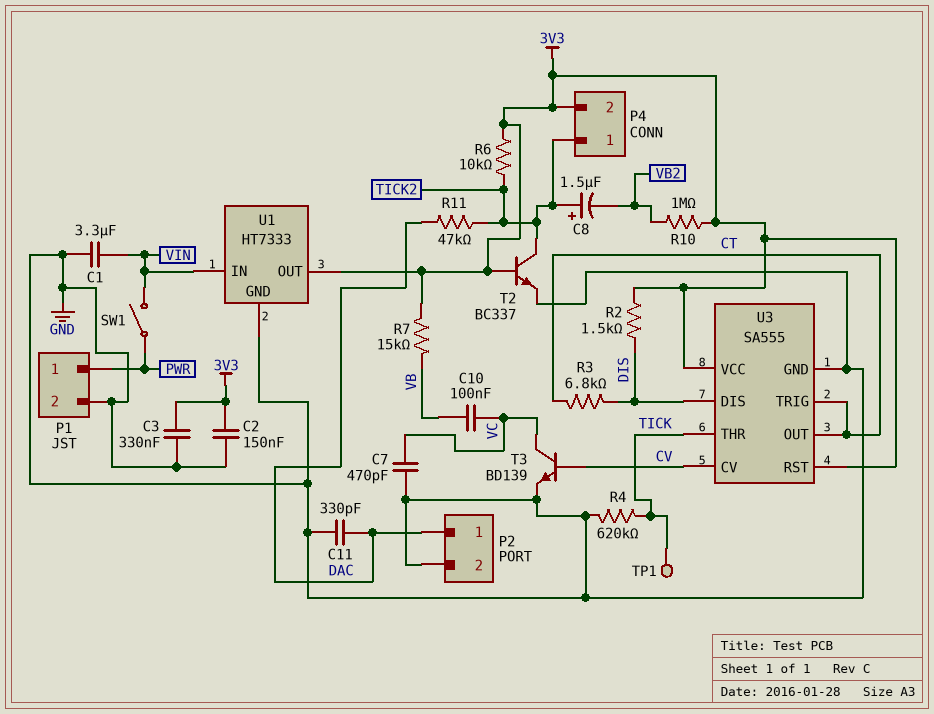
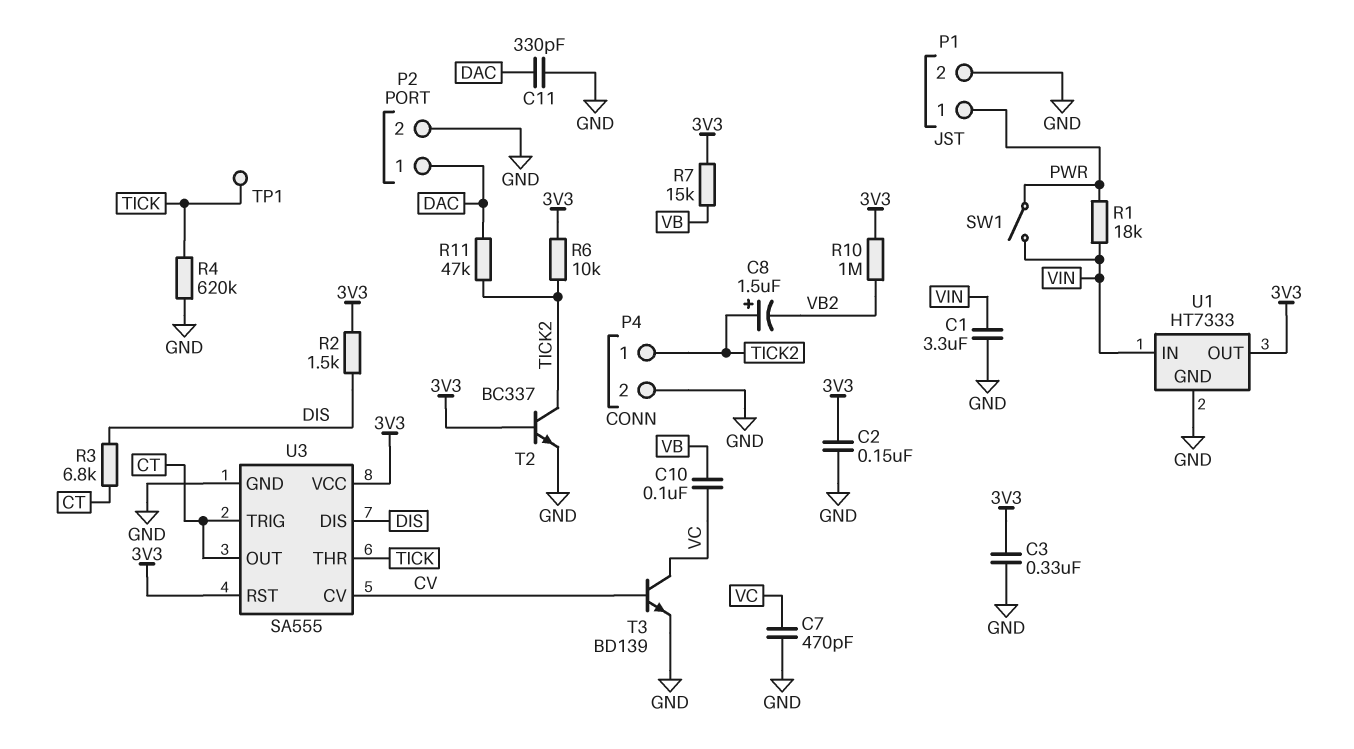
P4 pin 2: 3V3 -> GND
R1: none -> 18k (PWR, VIN)

